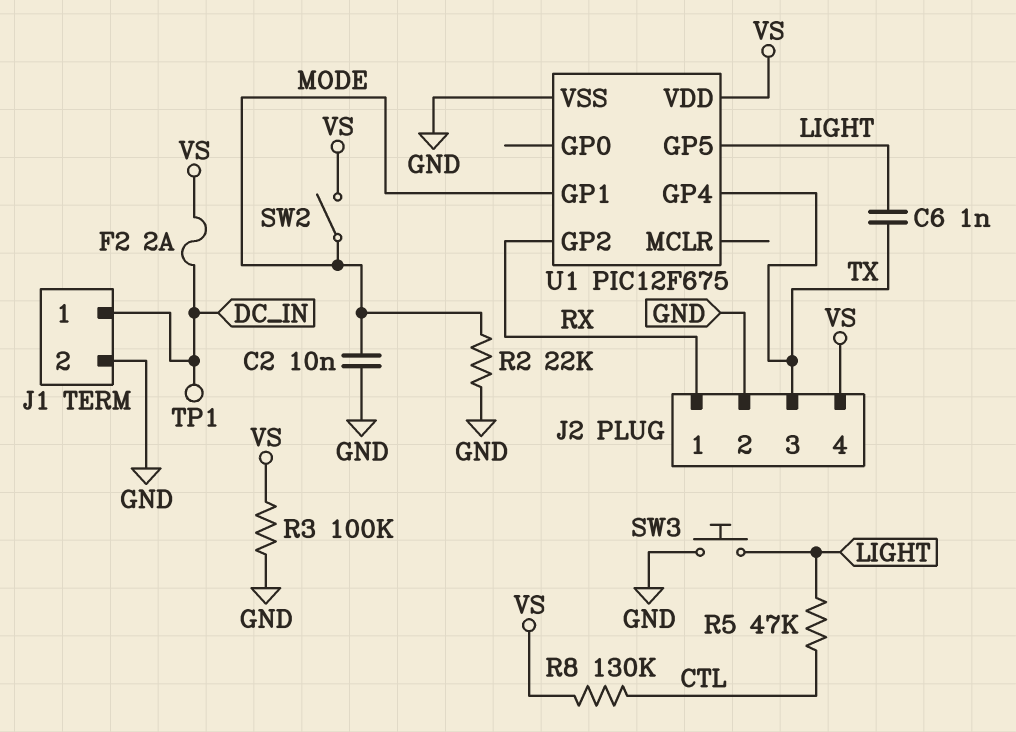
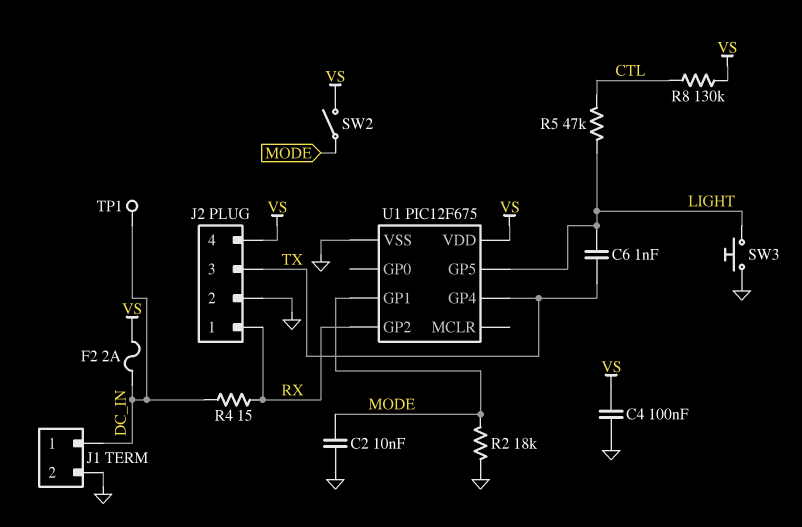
C4: none -> 100nF (GND, VS)
R2: 22k (GND, MODE) -> 18k (GND, MODE)
R3: 100k (GND, VS) -> none
R4: none -> 15 (DC_IN, RX)

